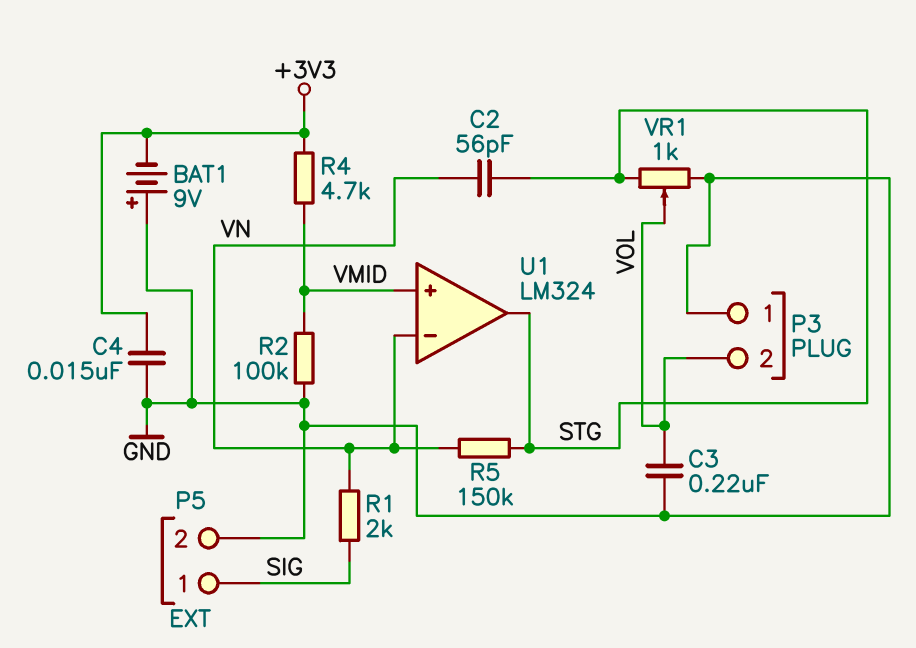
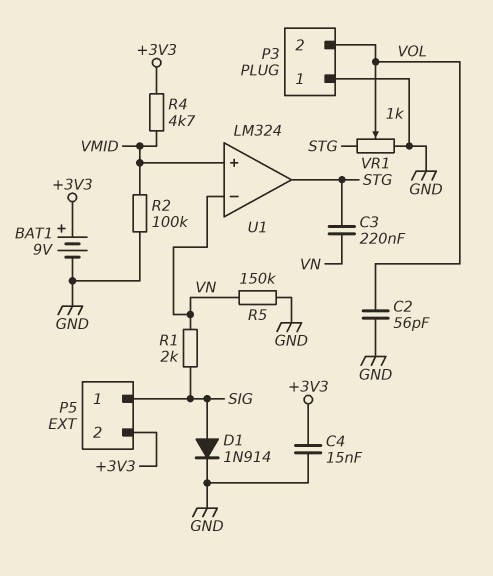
BAT1: 9V (plus GND, minus +3V3) -> 9V (plus +3V3, minus GND)
C2: 56pF (STG, VN) -> 56pF (GND, VOL)
C3: 220nF (GND, VOL) -> 220nF (STG, VN)
D1: none -> diode 1N914 (A SIG, K GND)
P5 pin 2: GND -> +3V3
R5: 150k (STG, VN) -> 150k (GND, VN)

